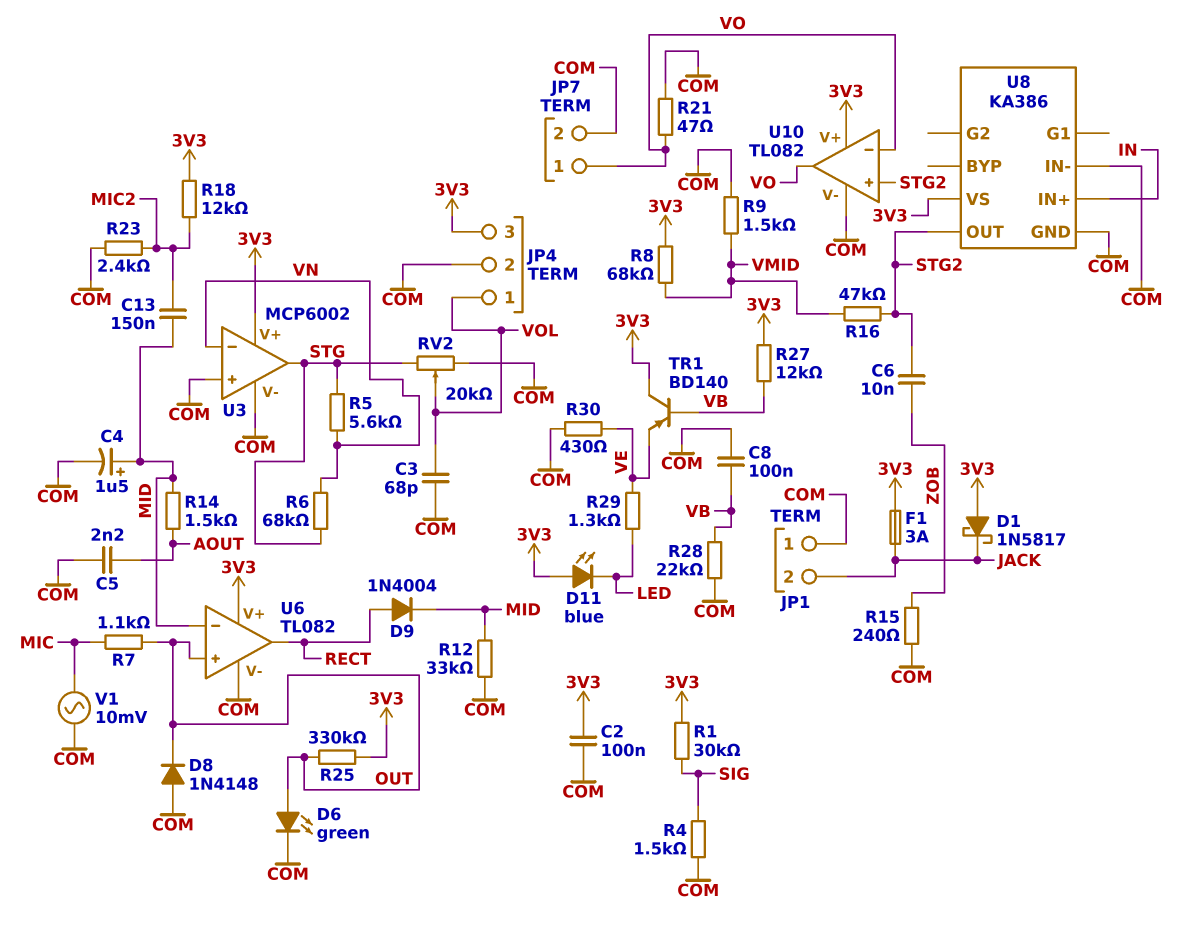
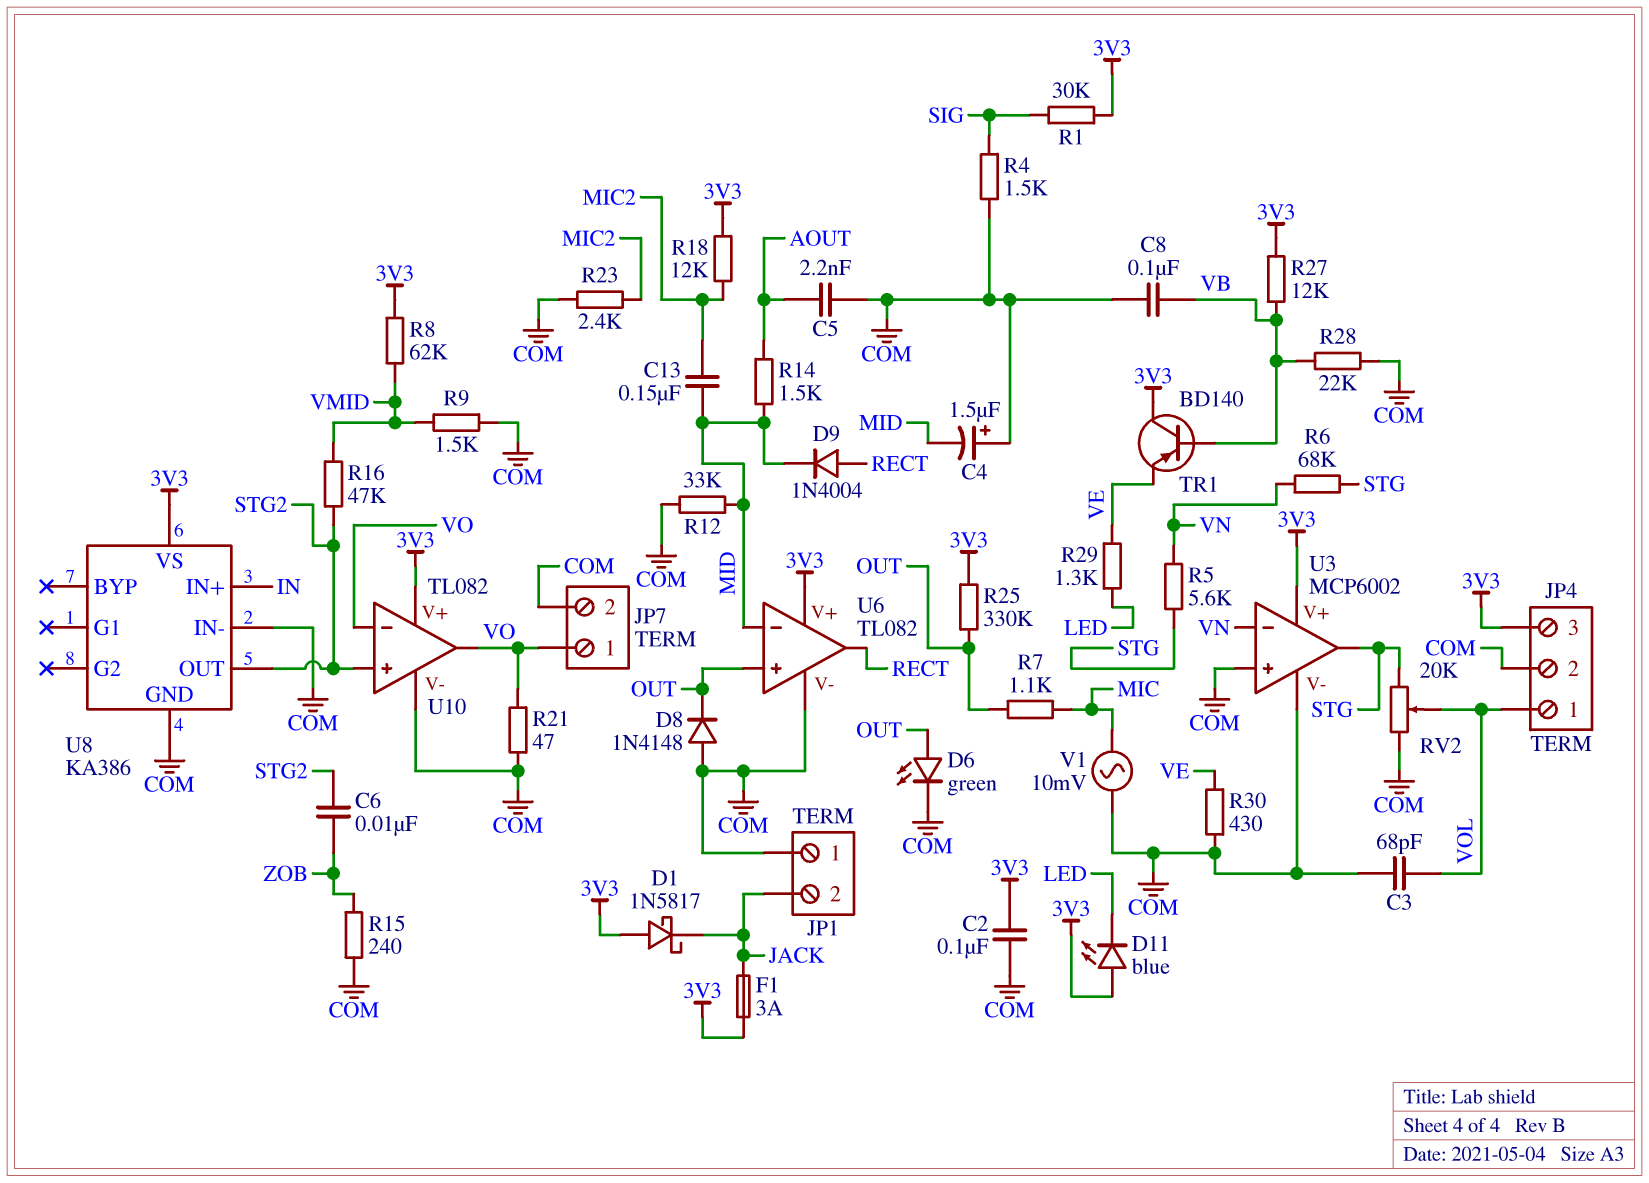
C4: 1.5uF (plus MID, minus COM) -> 1.5uF (plus COM, minus MID)
R8: 68k (3V3, VMID) -> 62k (3V3, VMID)

